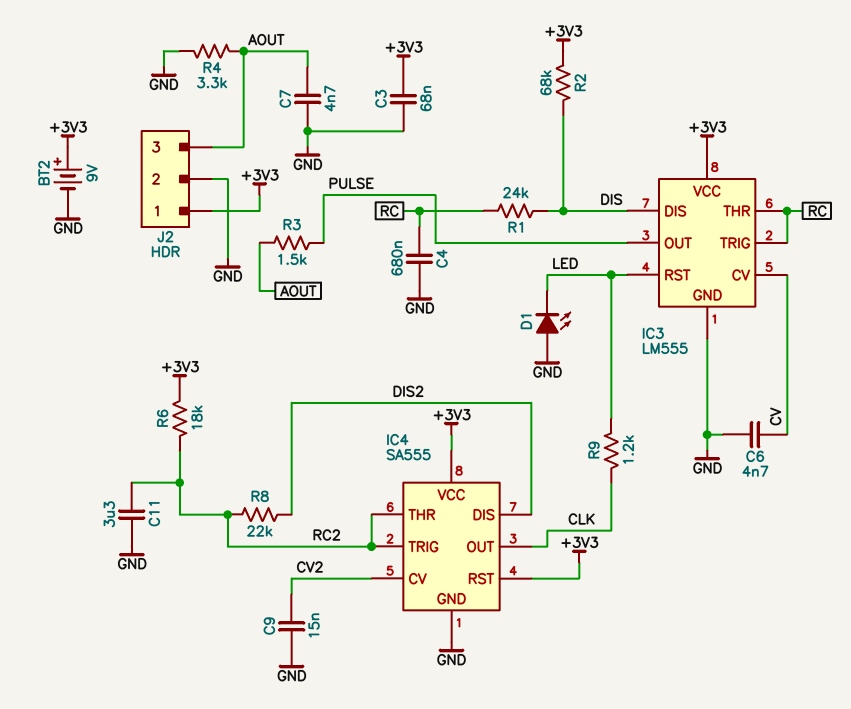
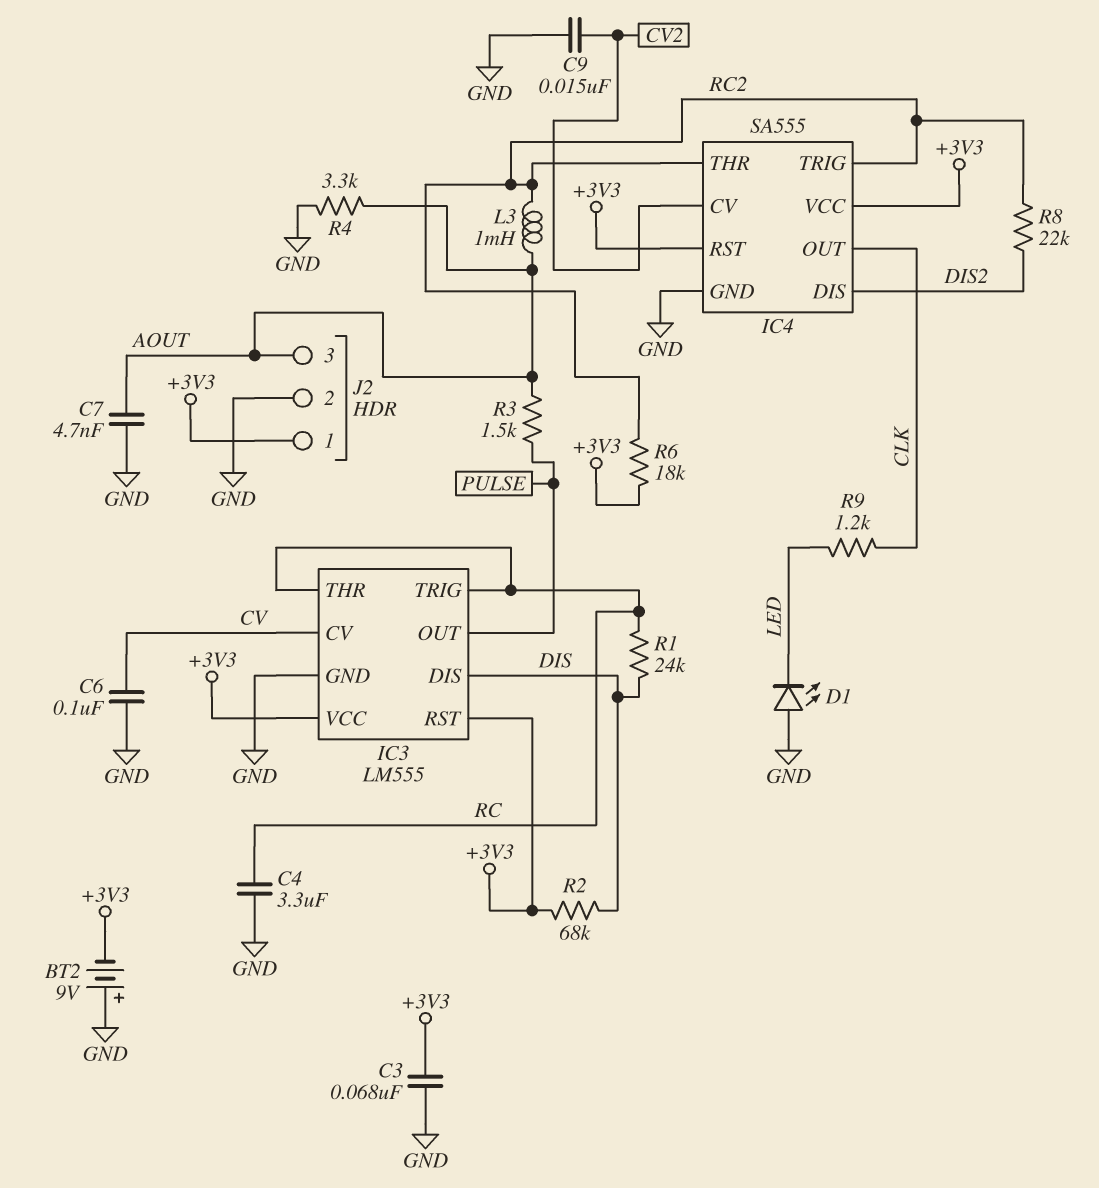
BT2: 9V (plus +3V3, minus GND) -> 9V (plus GND, minus +3V3)
C4: 680nF (GND, RC) -> 3.3uF (GND, RC)
C6: 4.7nF (CV, GND) -> 100nF (CV, GND)
C11: 3.3uF (GND, RC2) -> none
IC3 pin RST: LED -> +3V3
L3: none -> 1mH (AOUT, RC2)

